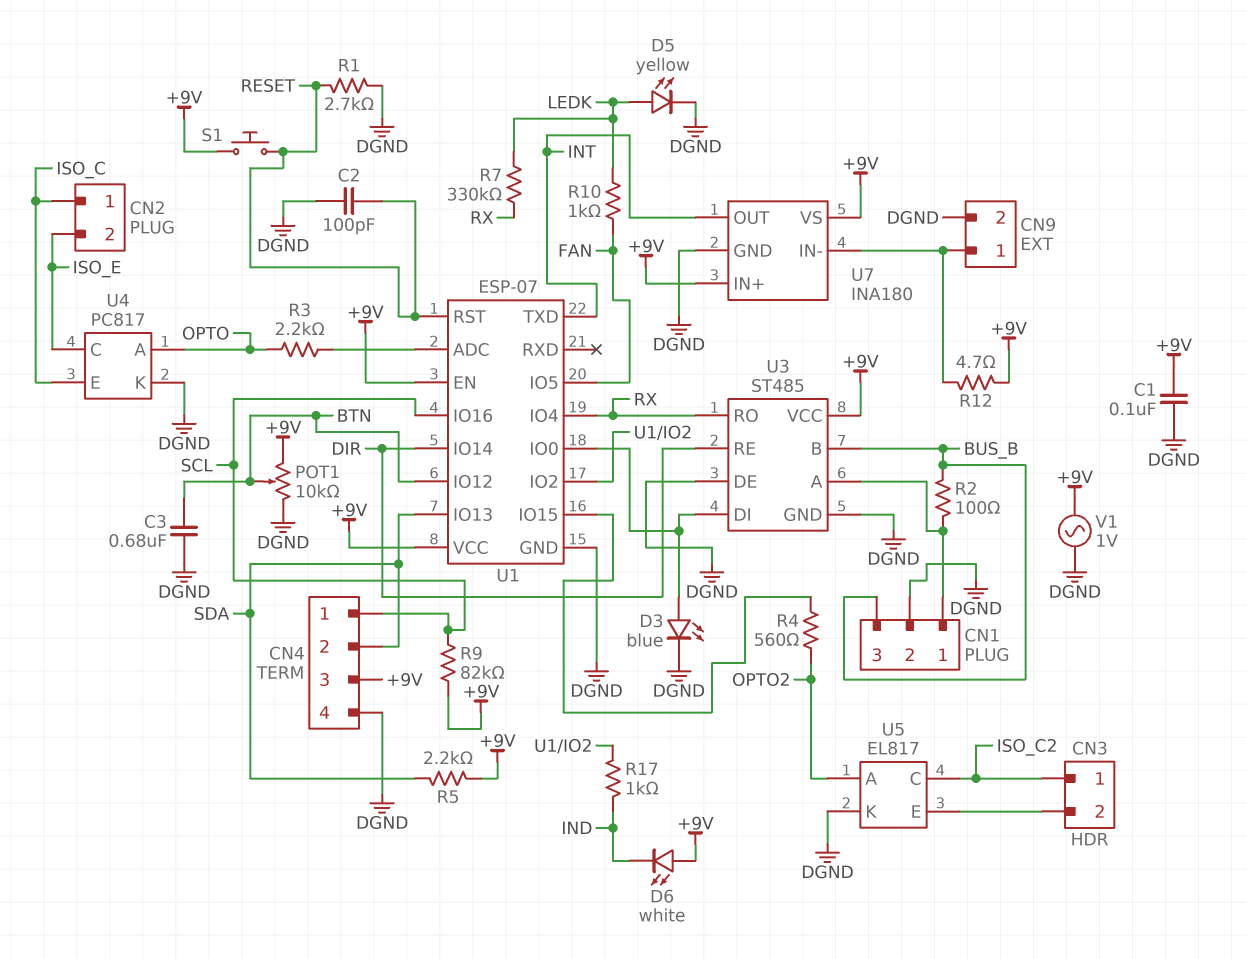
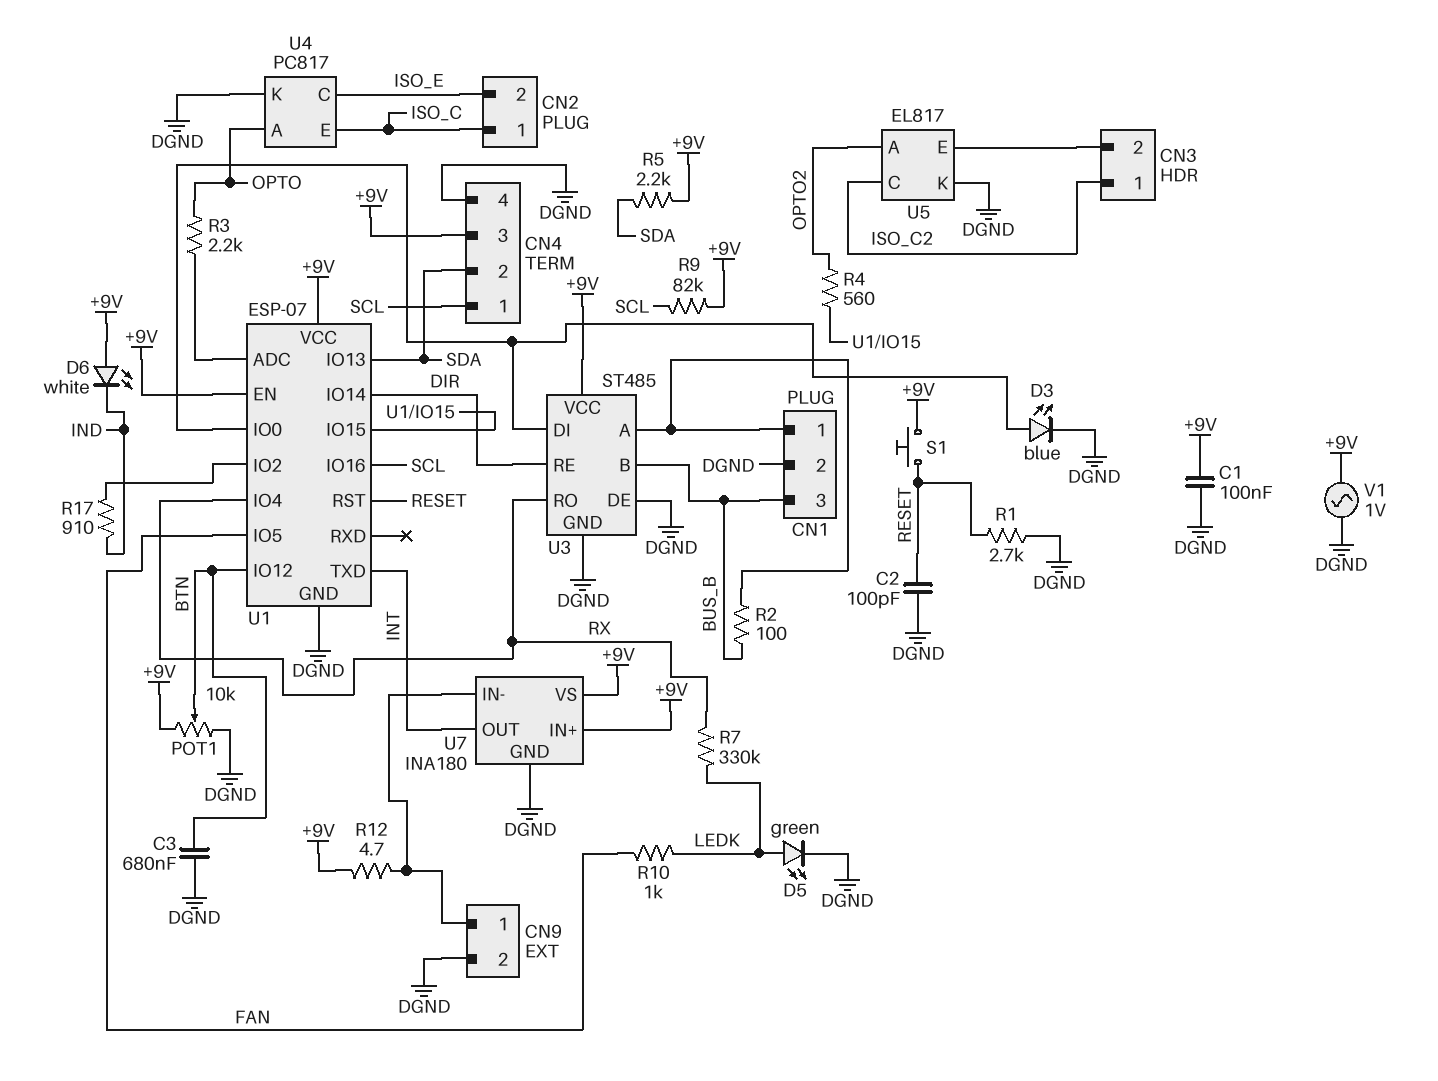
D5: LED yellow (A LEDK, K DGND) -> LED green (A LEDK, K DGND)
R17: 1k (IND, U1/IO2) -> 910 (IND, U1/IO2)

